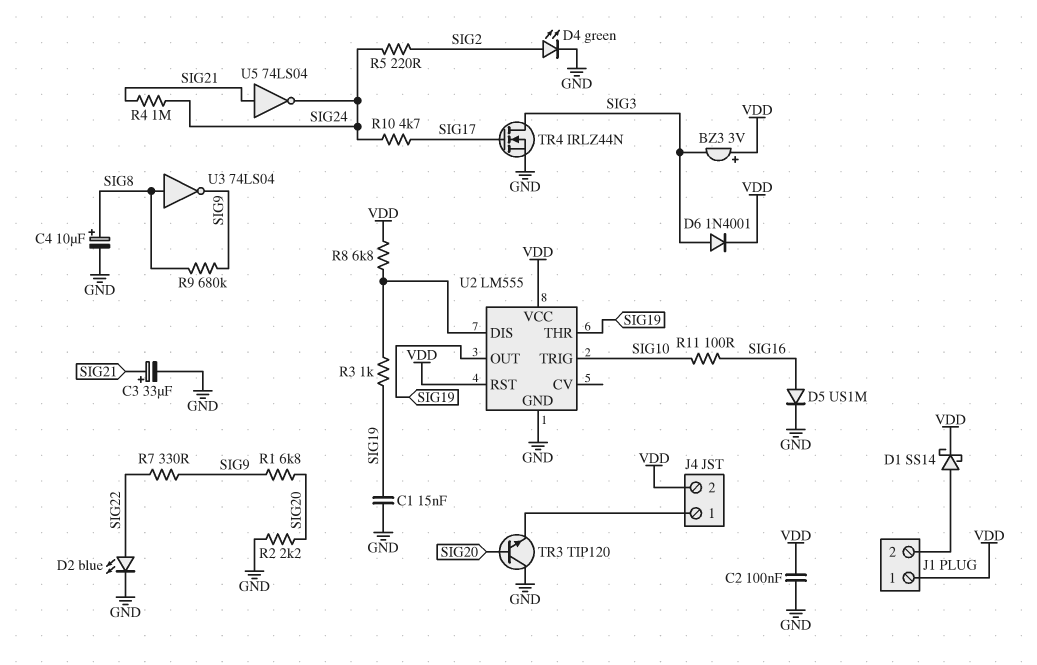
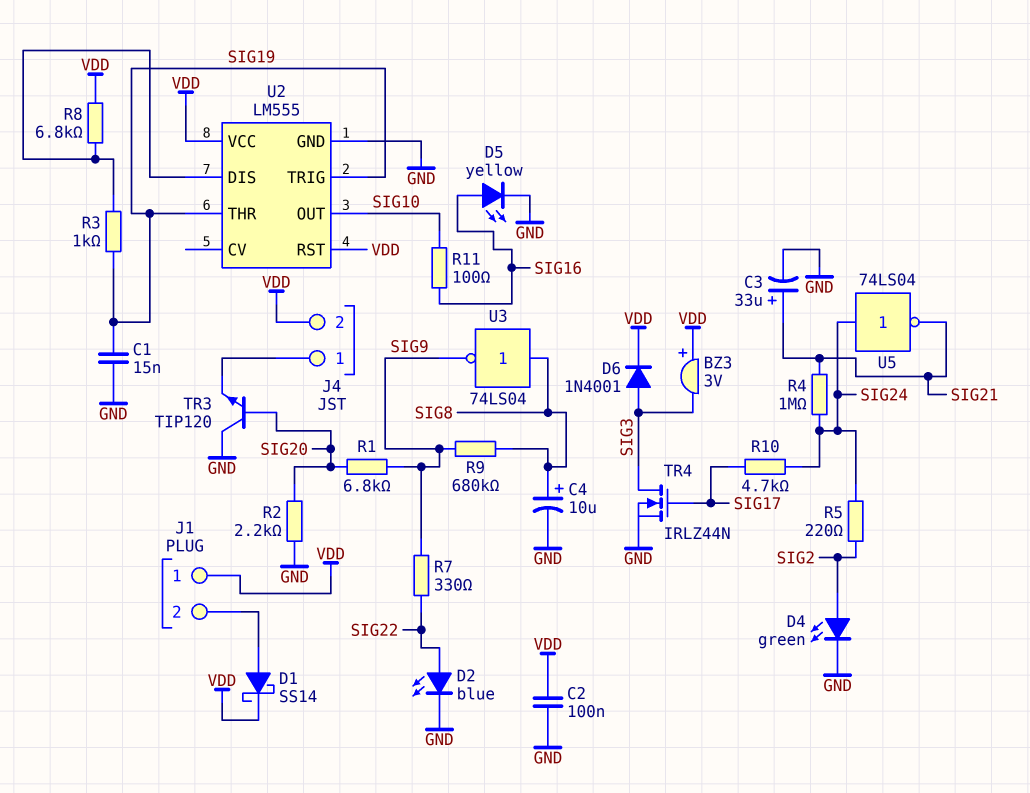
D5: diode US1M (A SIG16, K GND) -> LED yellow (A SIG16, K GND)
U2 pin OUT: SIG19 -> SIG10
U2 pin TRIG: SIG10 -> SIG19
U5: NOT 74LS04 (in SIG21, out SIG24) -> NOT 74LS04 (in SIG24, out SIG21)

